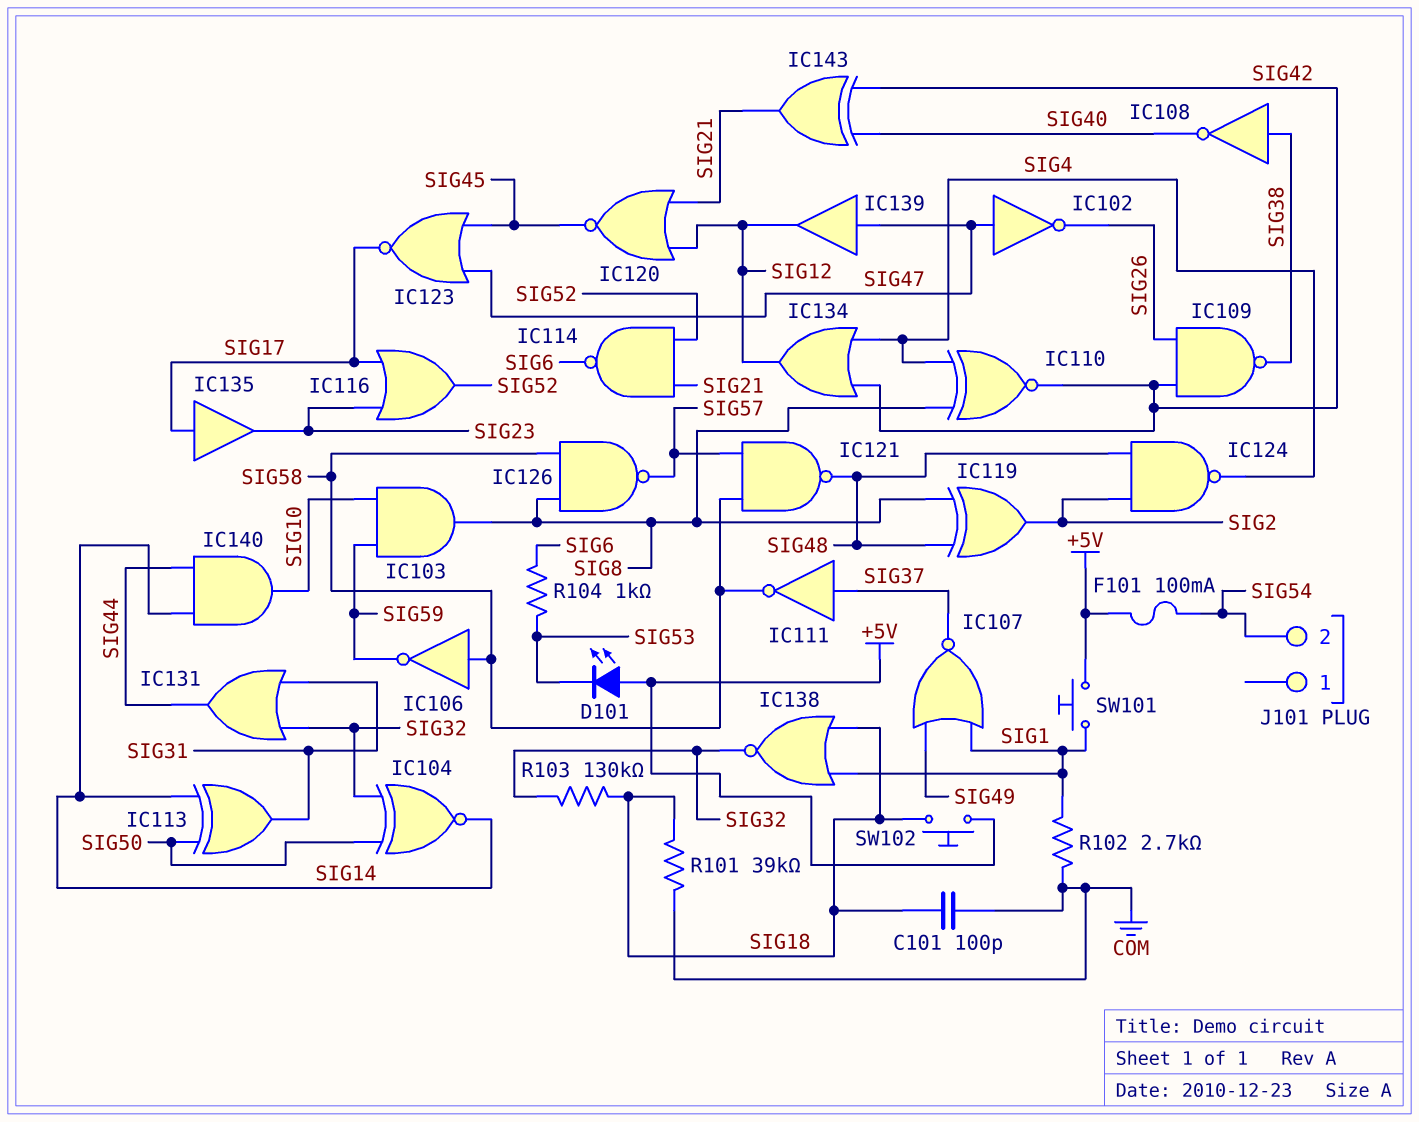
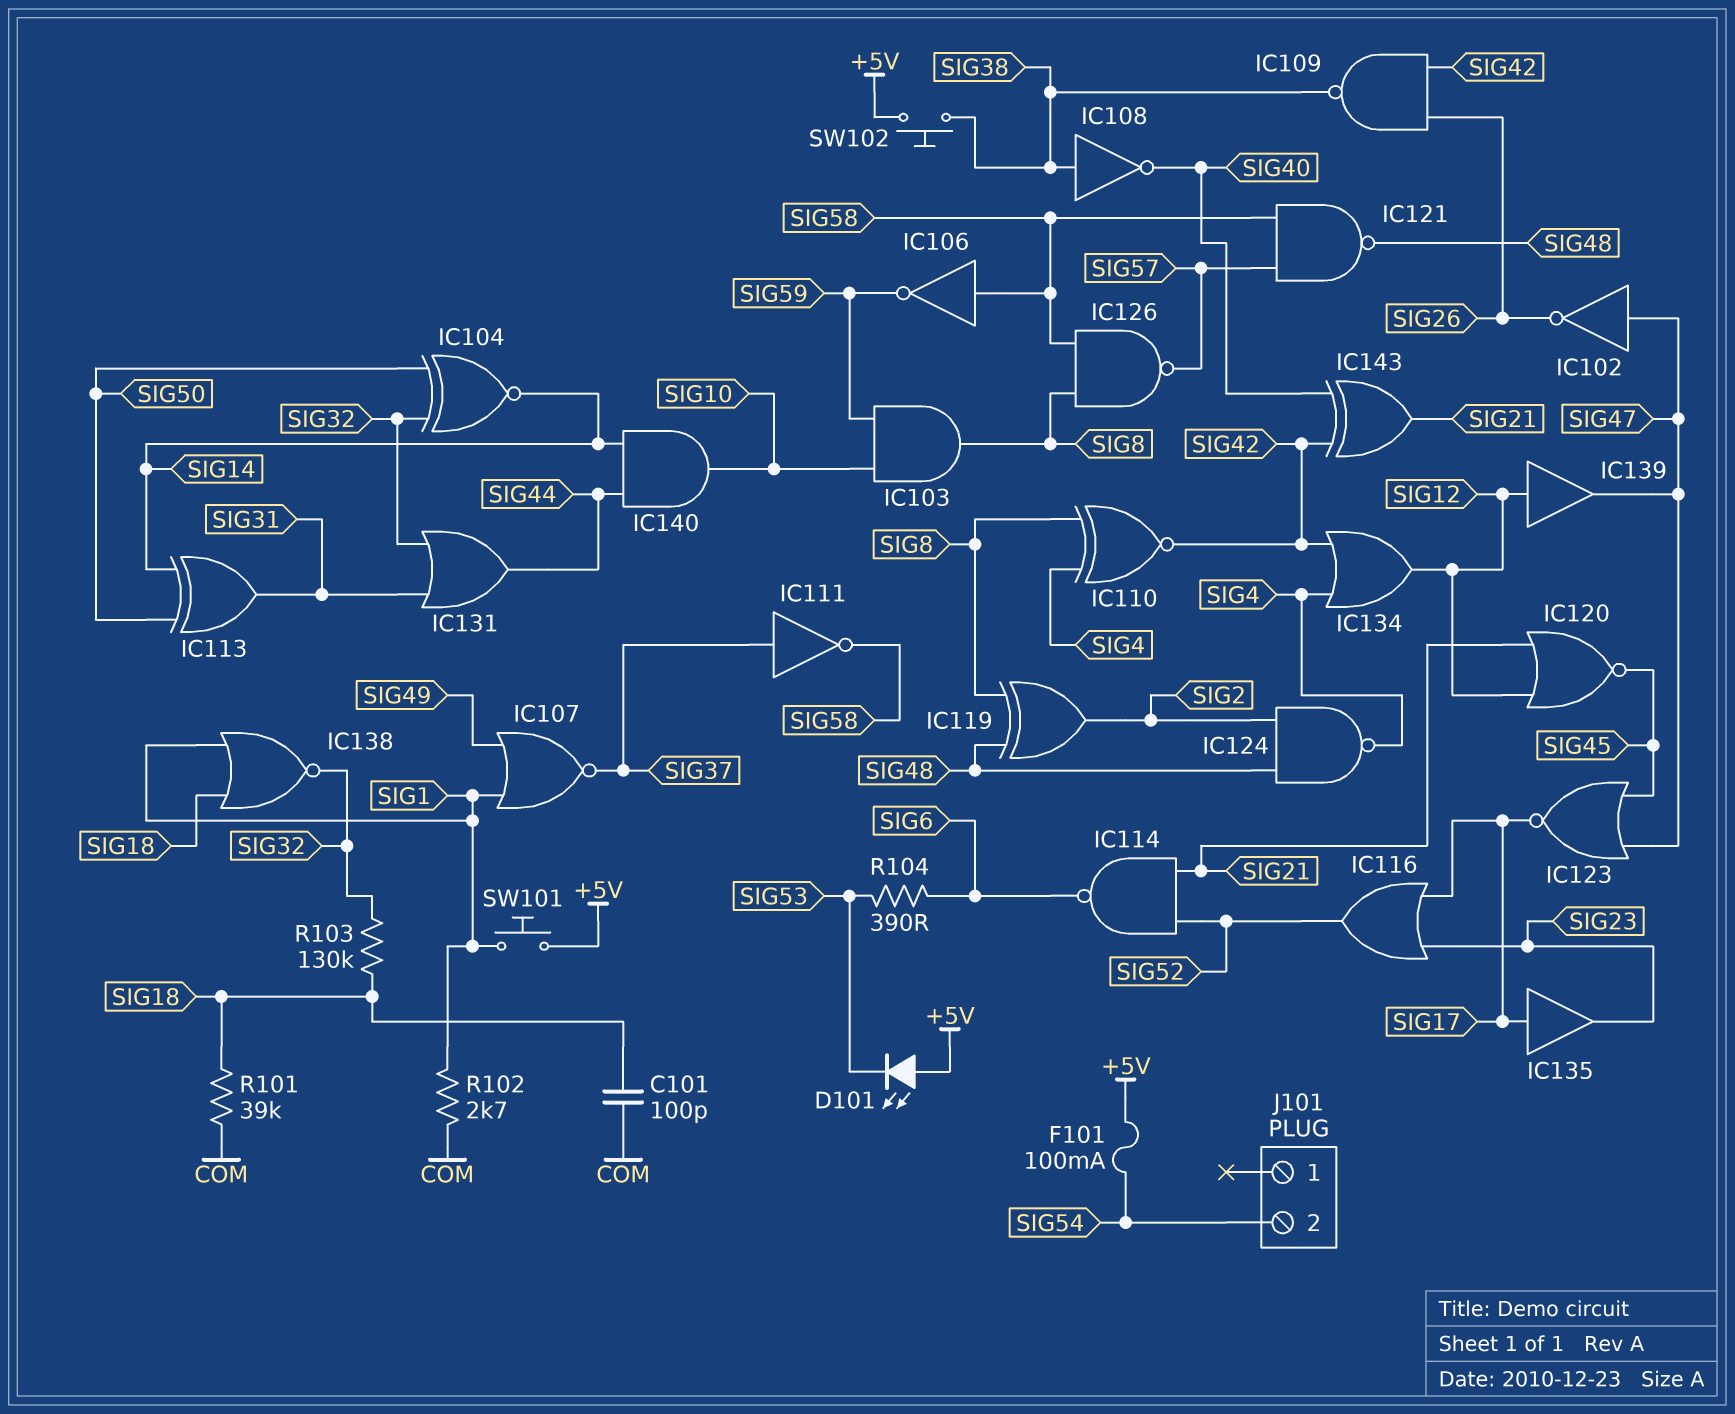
IC139: buffer (in SIG47, out SIG12) -> buffer (in SIG12, out SIG47)
R104: 1k (SIG6, SIG53) -> 390 (SIG6, SIG53)
SW102: button (+5V, SIG18) -> button (+5V, SIG38)

